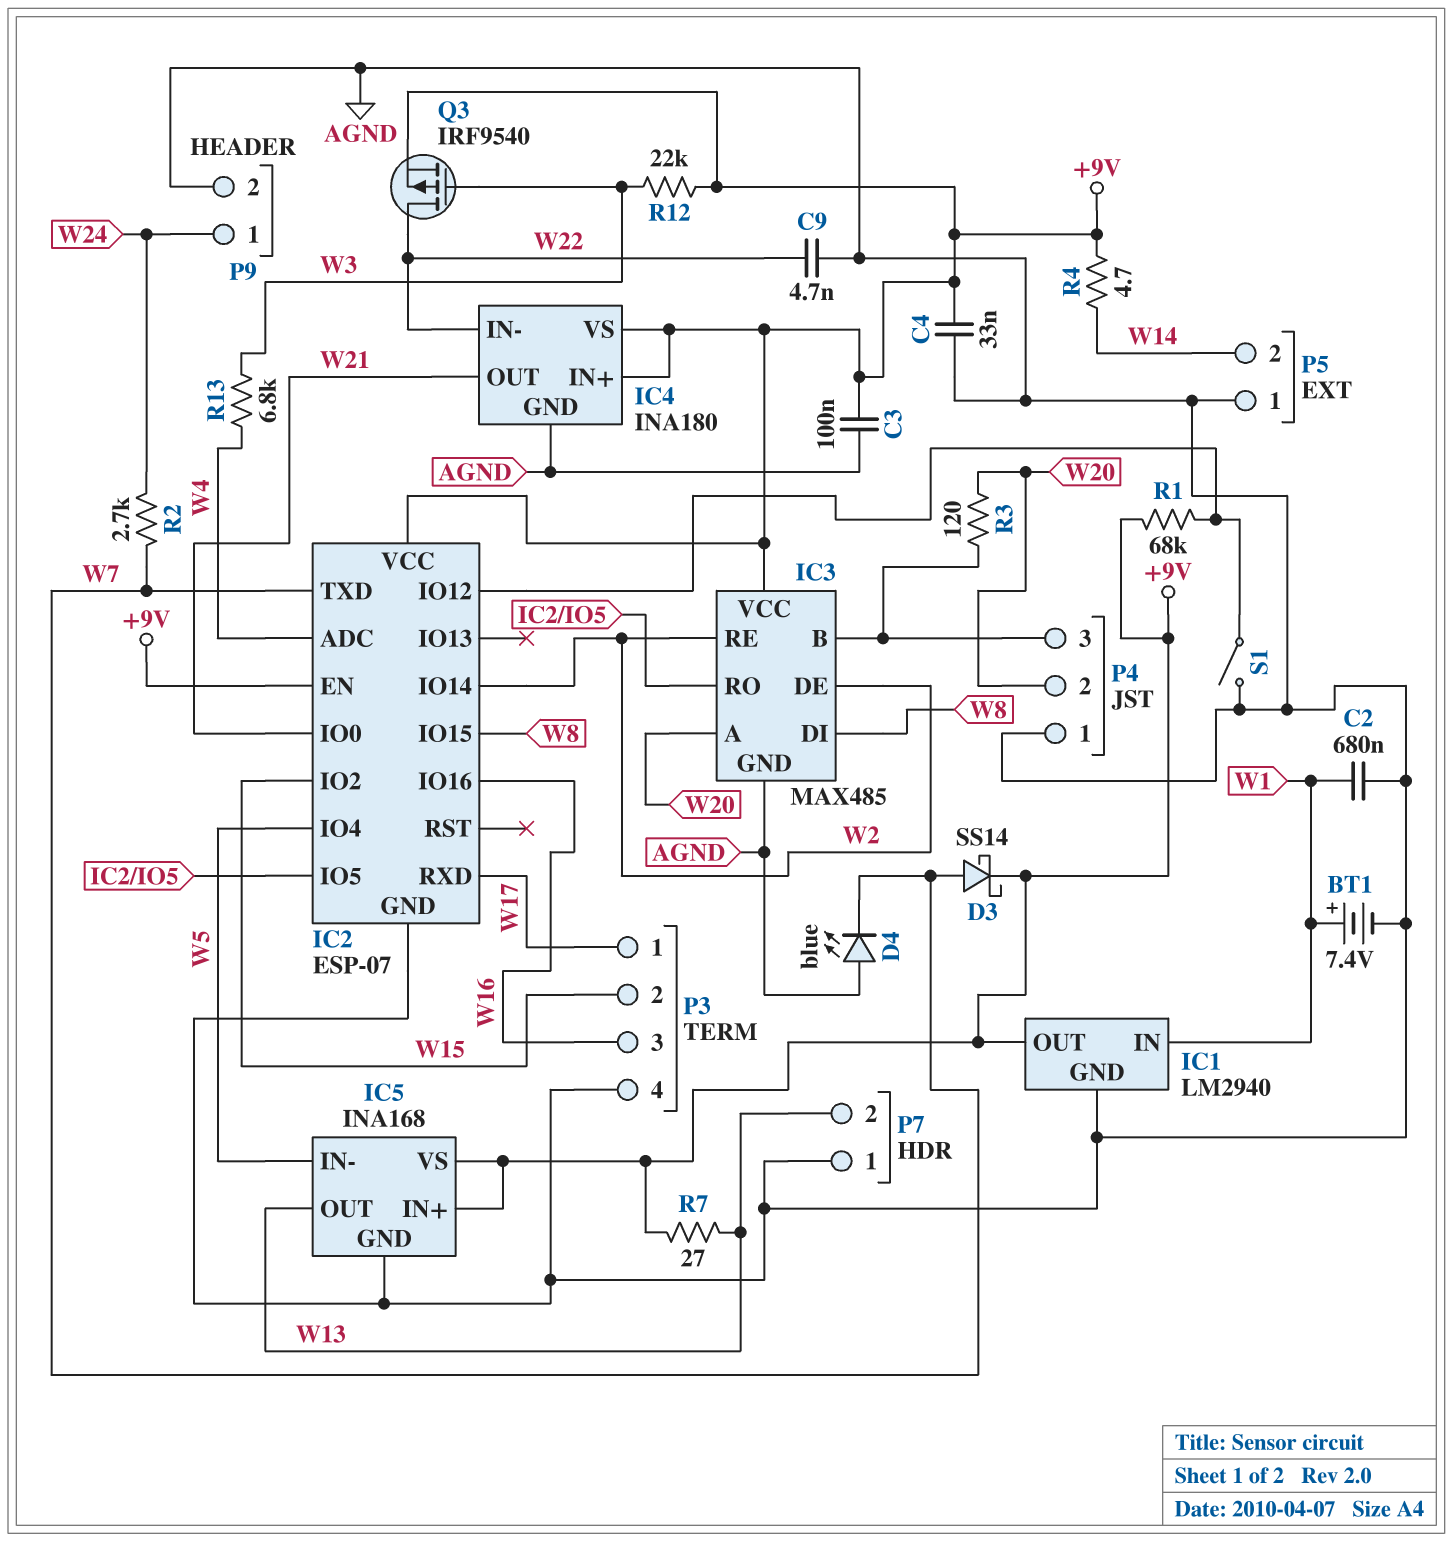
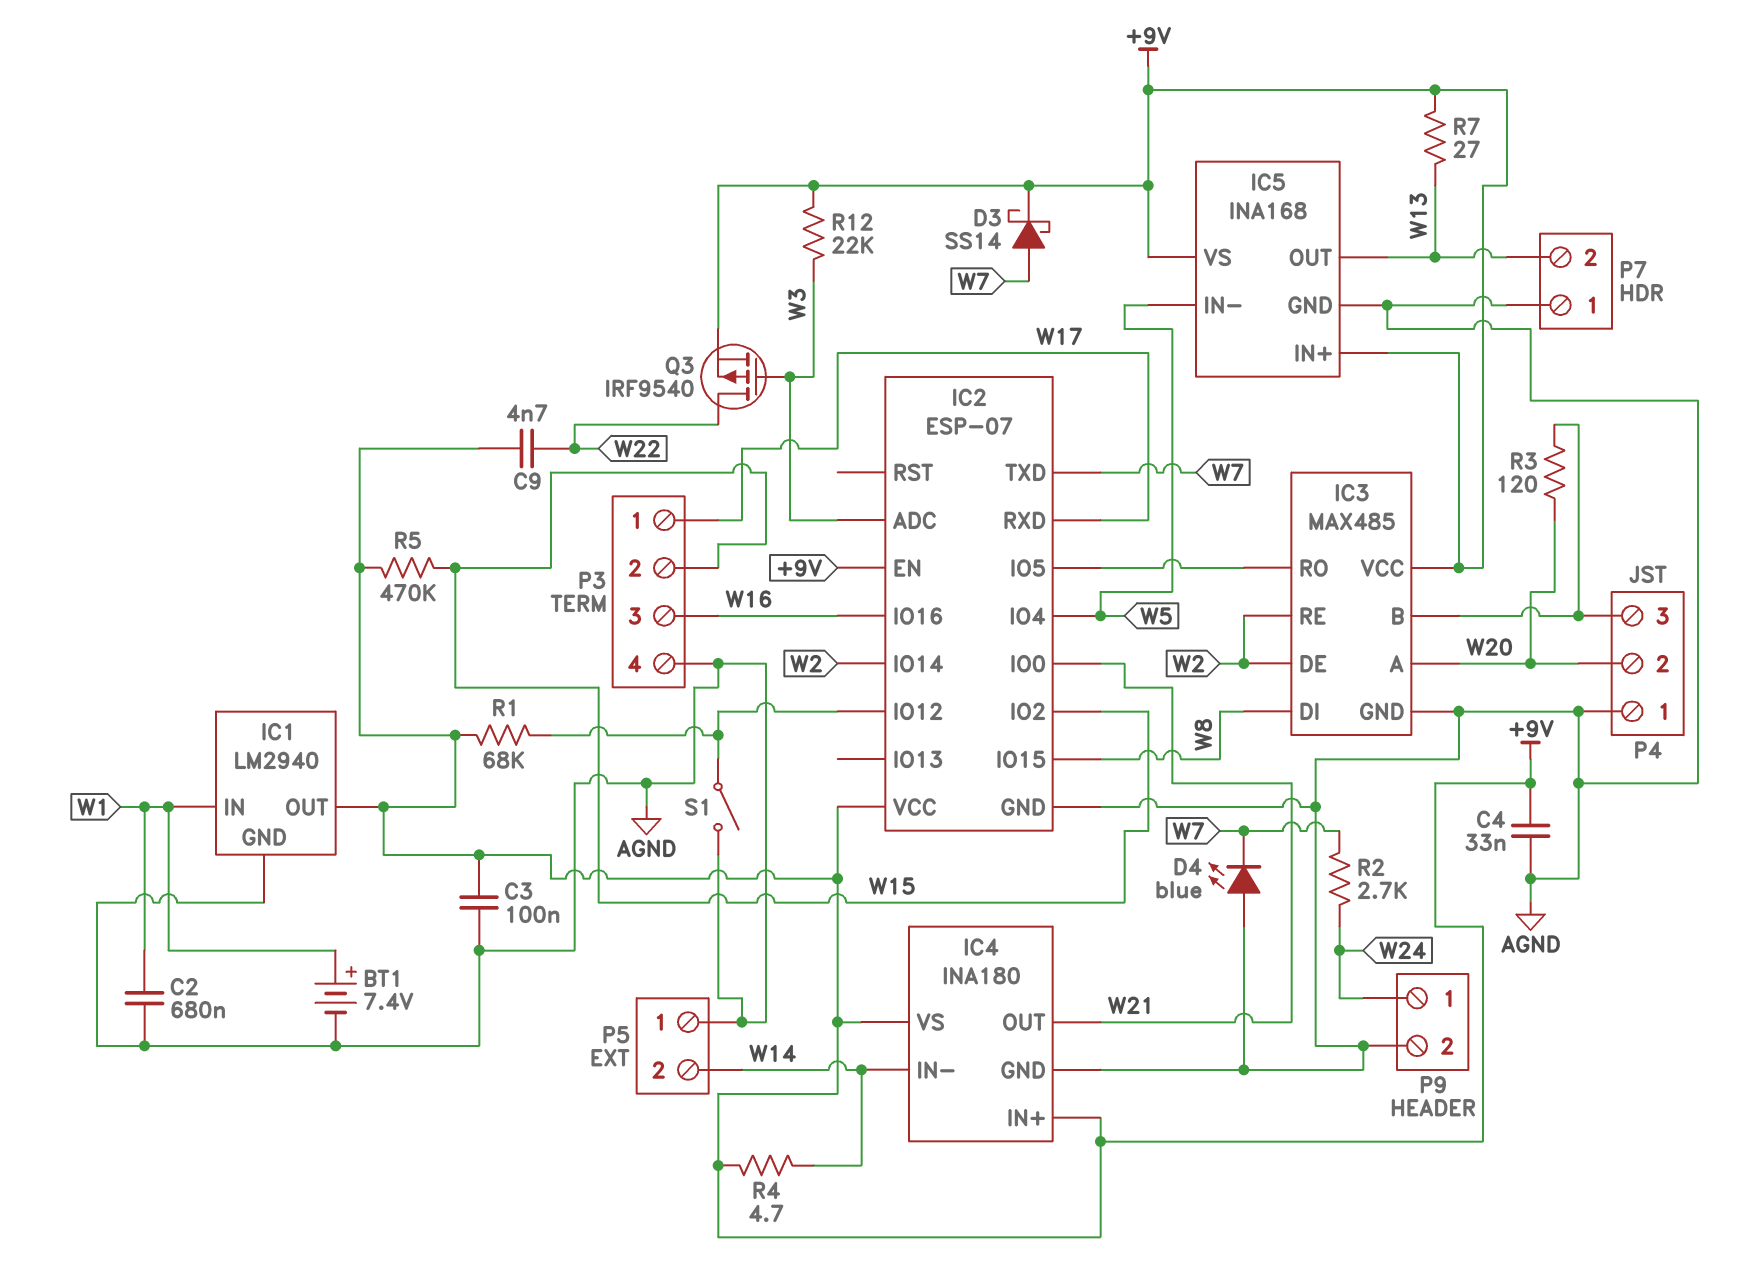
C9: 4.7nF (AGND, W22) -> 4.7nF (+9V, W22)
IC2 pin ADC: W4 -> W3
IC4 pin IN-: W22 -> W14
R5: none -> 470k (+9V, W15)
R13: 6.8k (W3, W4) -> none

